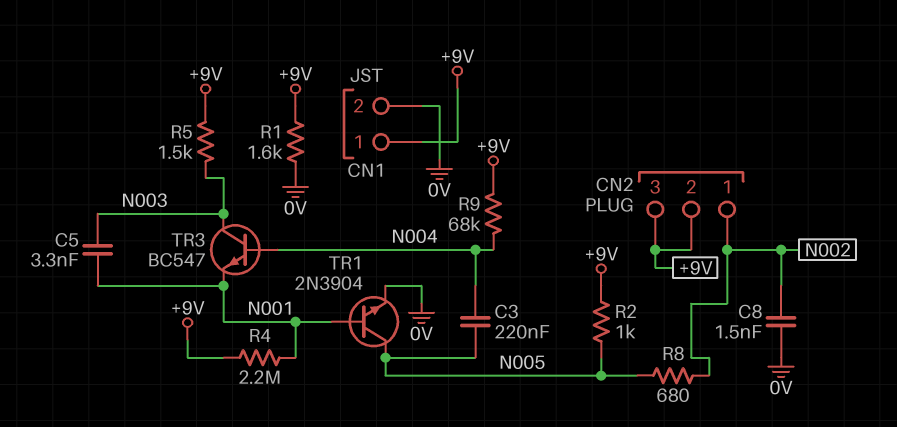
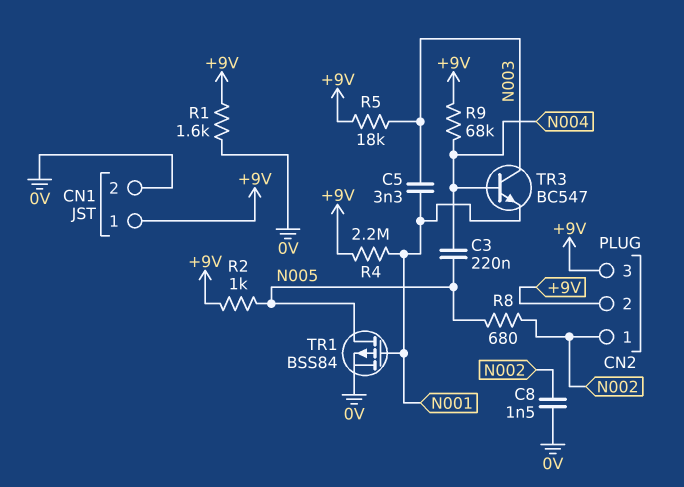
R5: 1.5k (+9V, N003) -> 18k (+9V, N003)
TR1: NPN 2N3904 (B N001, C N005, E 0V) -> PMOS BSS84 (G N001, D N005, S 0V)

